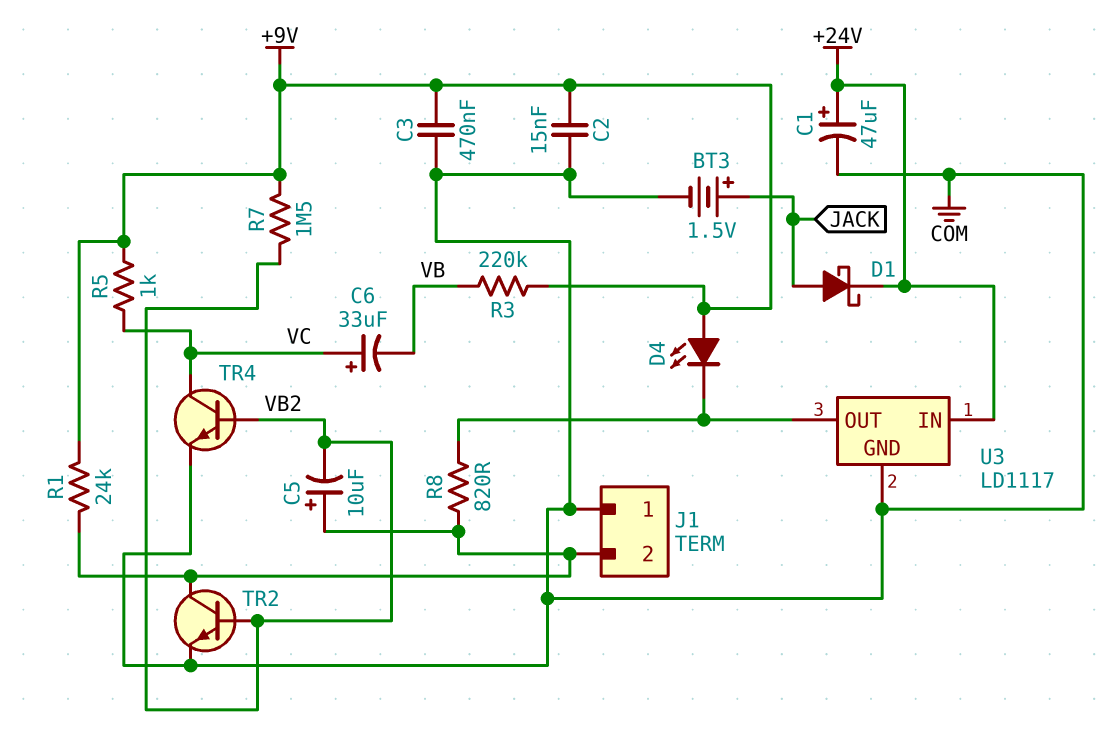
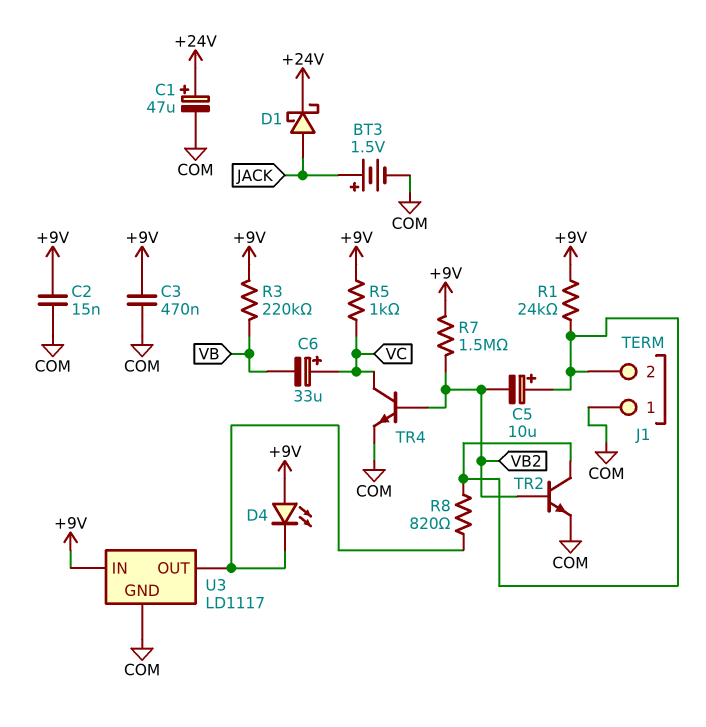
U3 pin IN: +24V -> +9V

